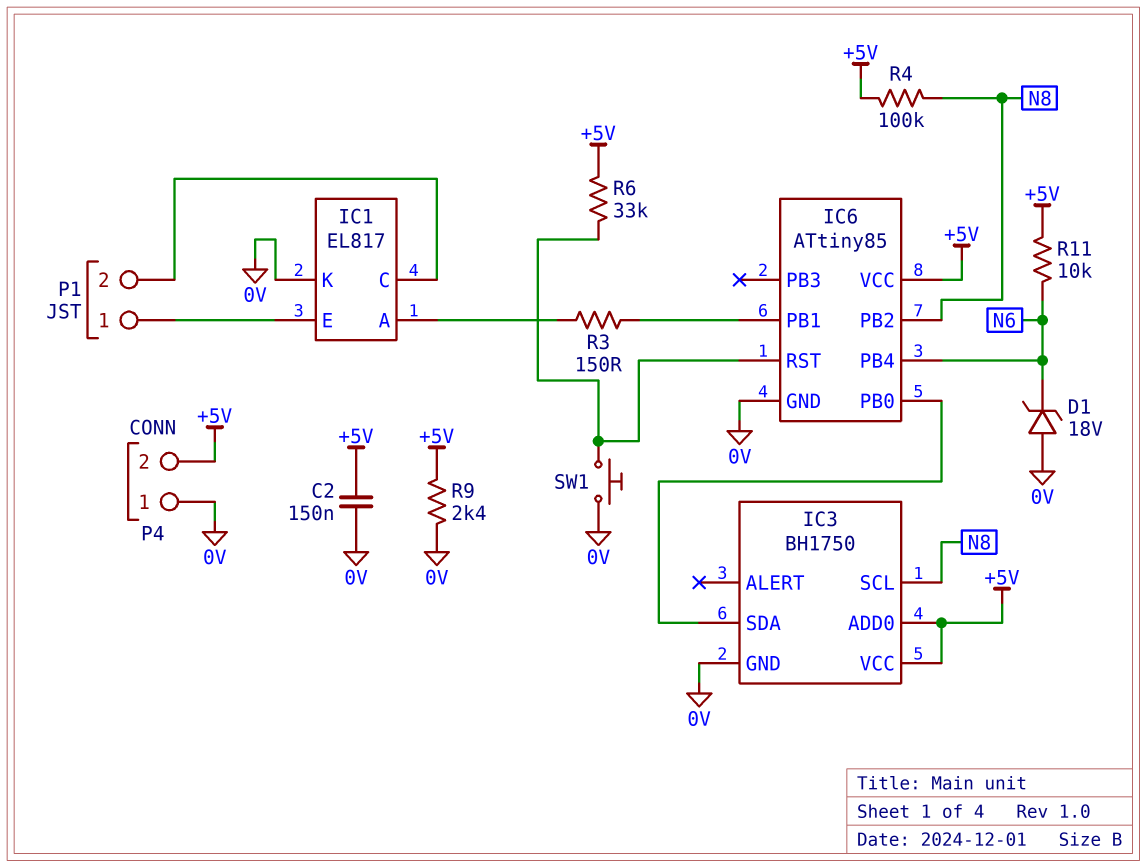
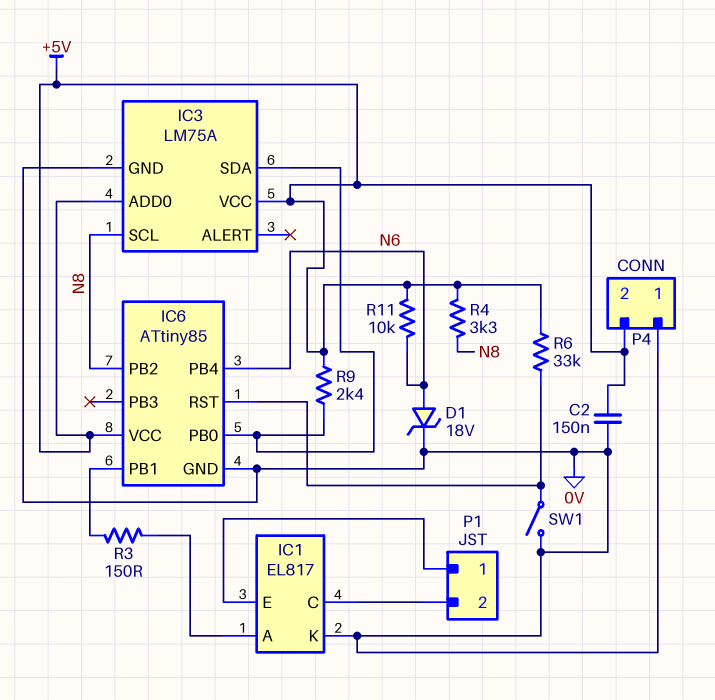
D1: zener 18V (A 0V, K N6) -> zener 18V (A N6, K 0V)
IC3: BH1750 -> LM75A
R4: 100k (+5V, N8) -> 3.3k (+5V, N8)
R9: 2.4k (+5V, 0V) -> 2.4k (+5V, IC3/SDA)
SW1: button (0V, IC6/RST) -> switch (0V, IC6/RST)

